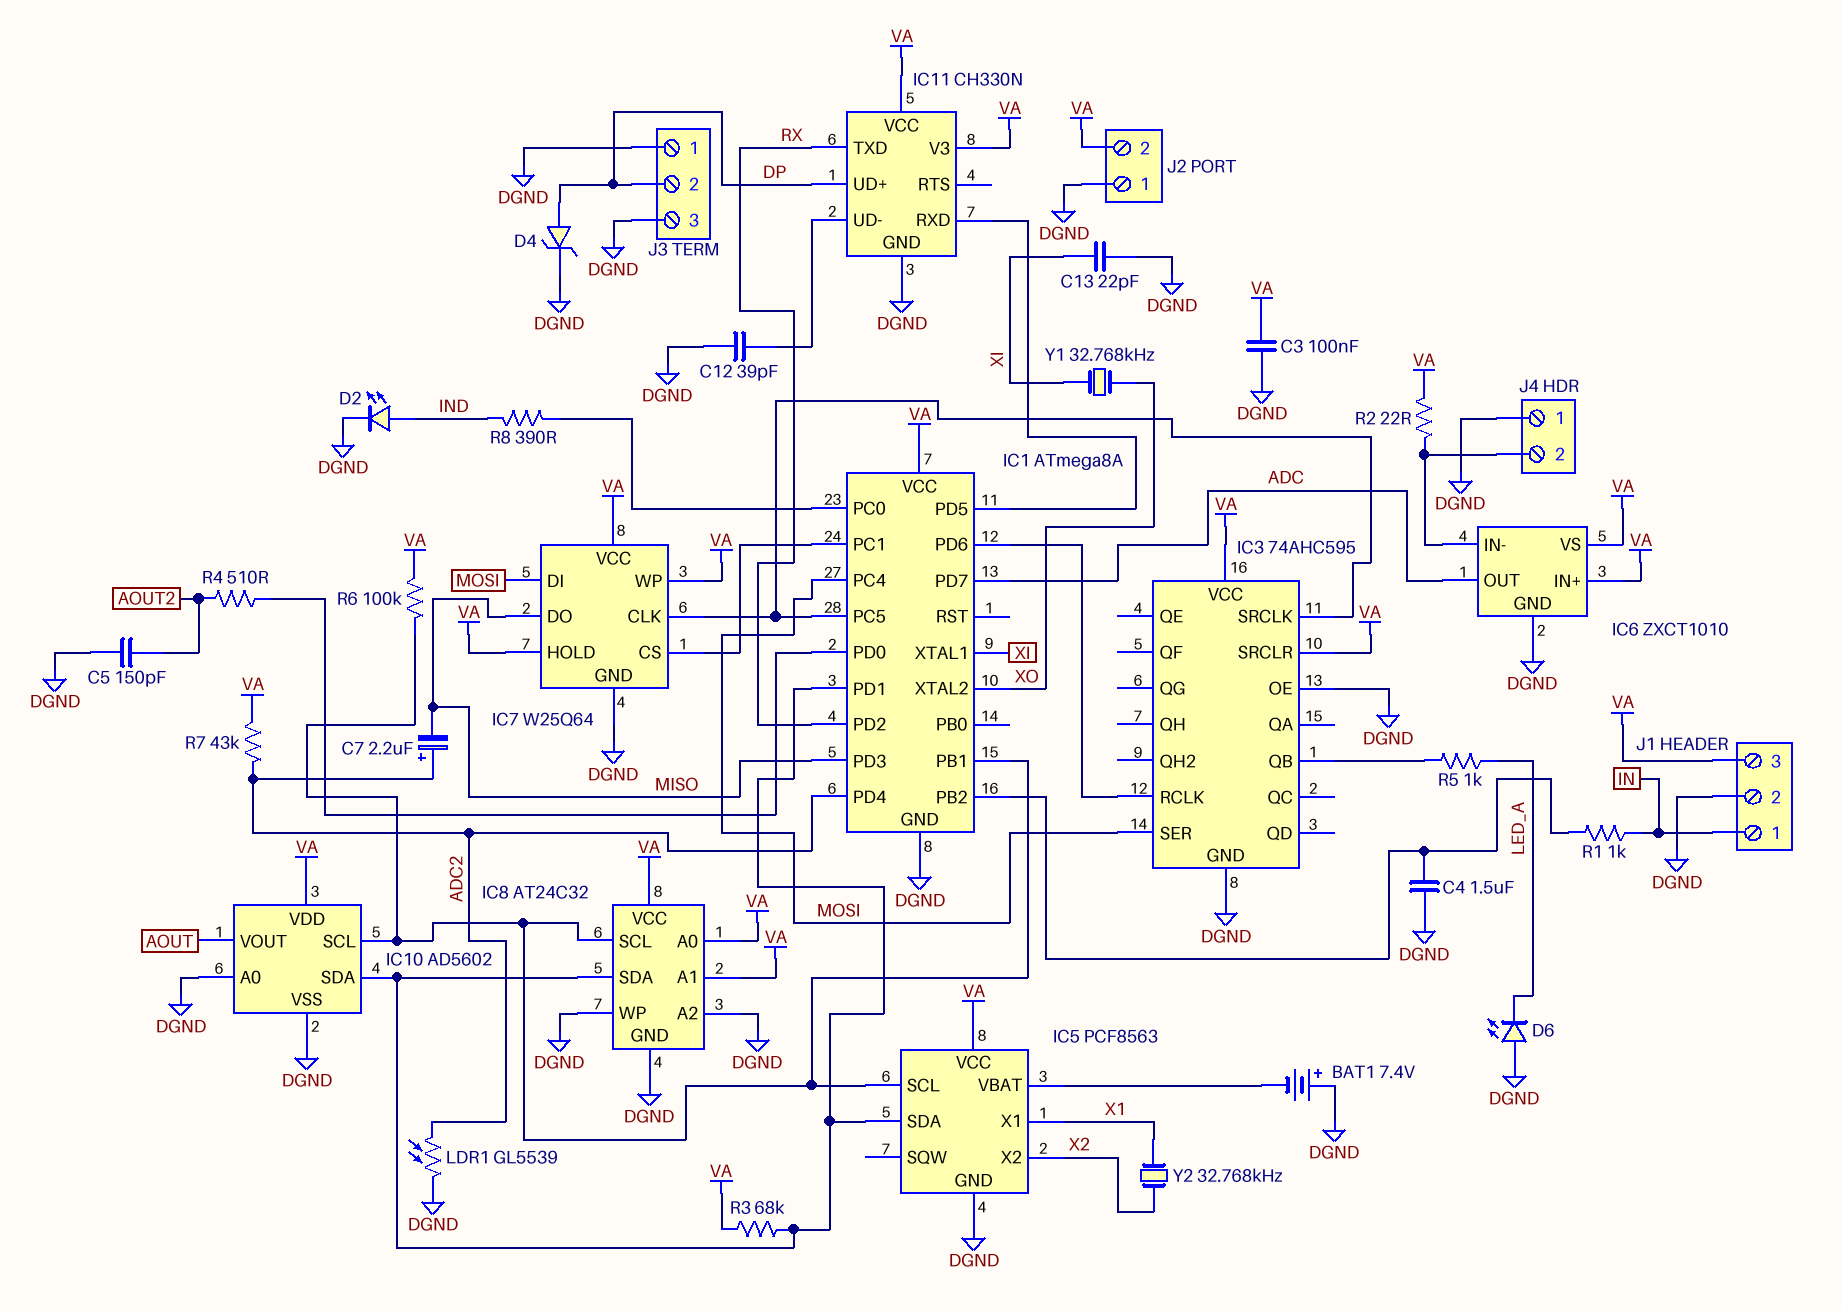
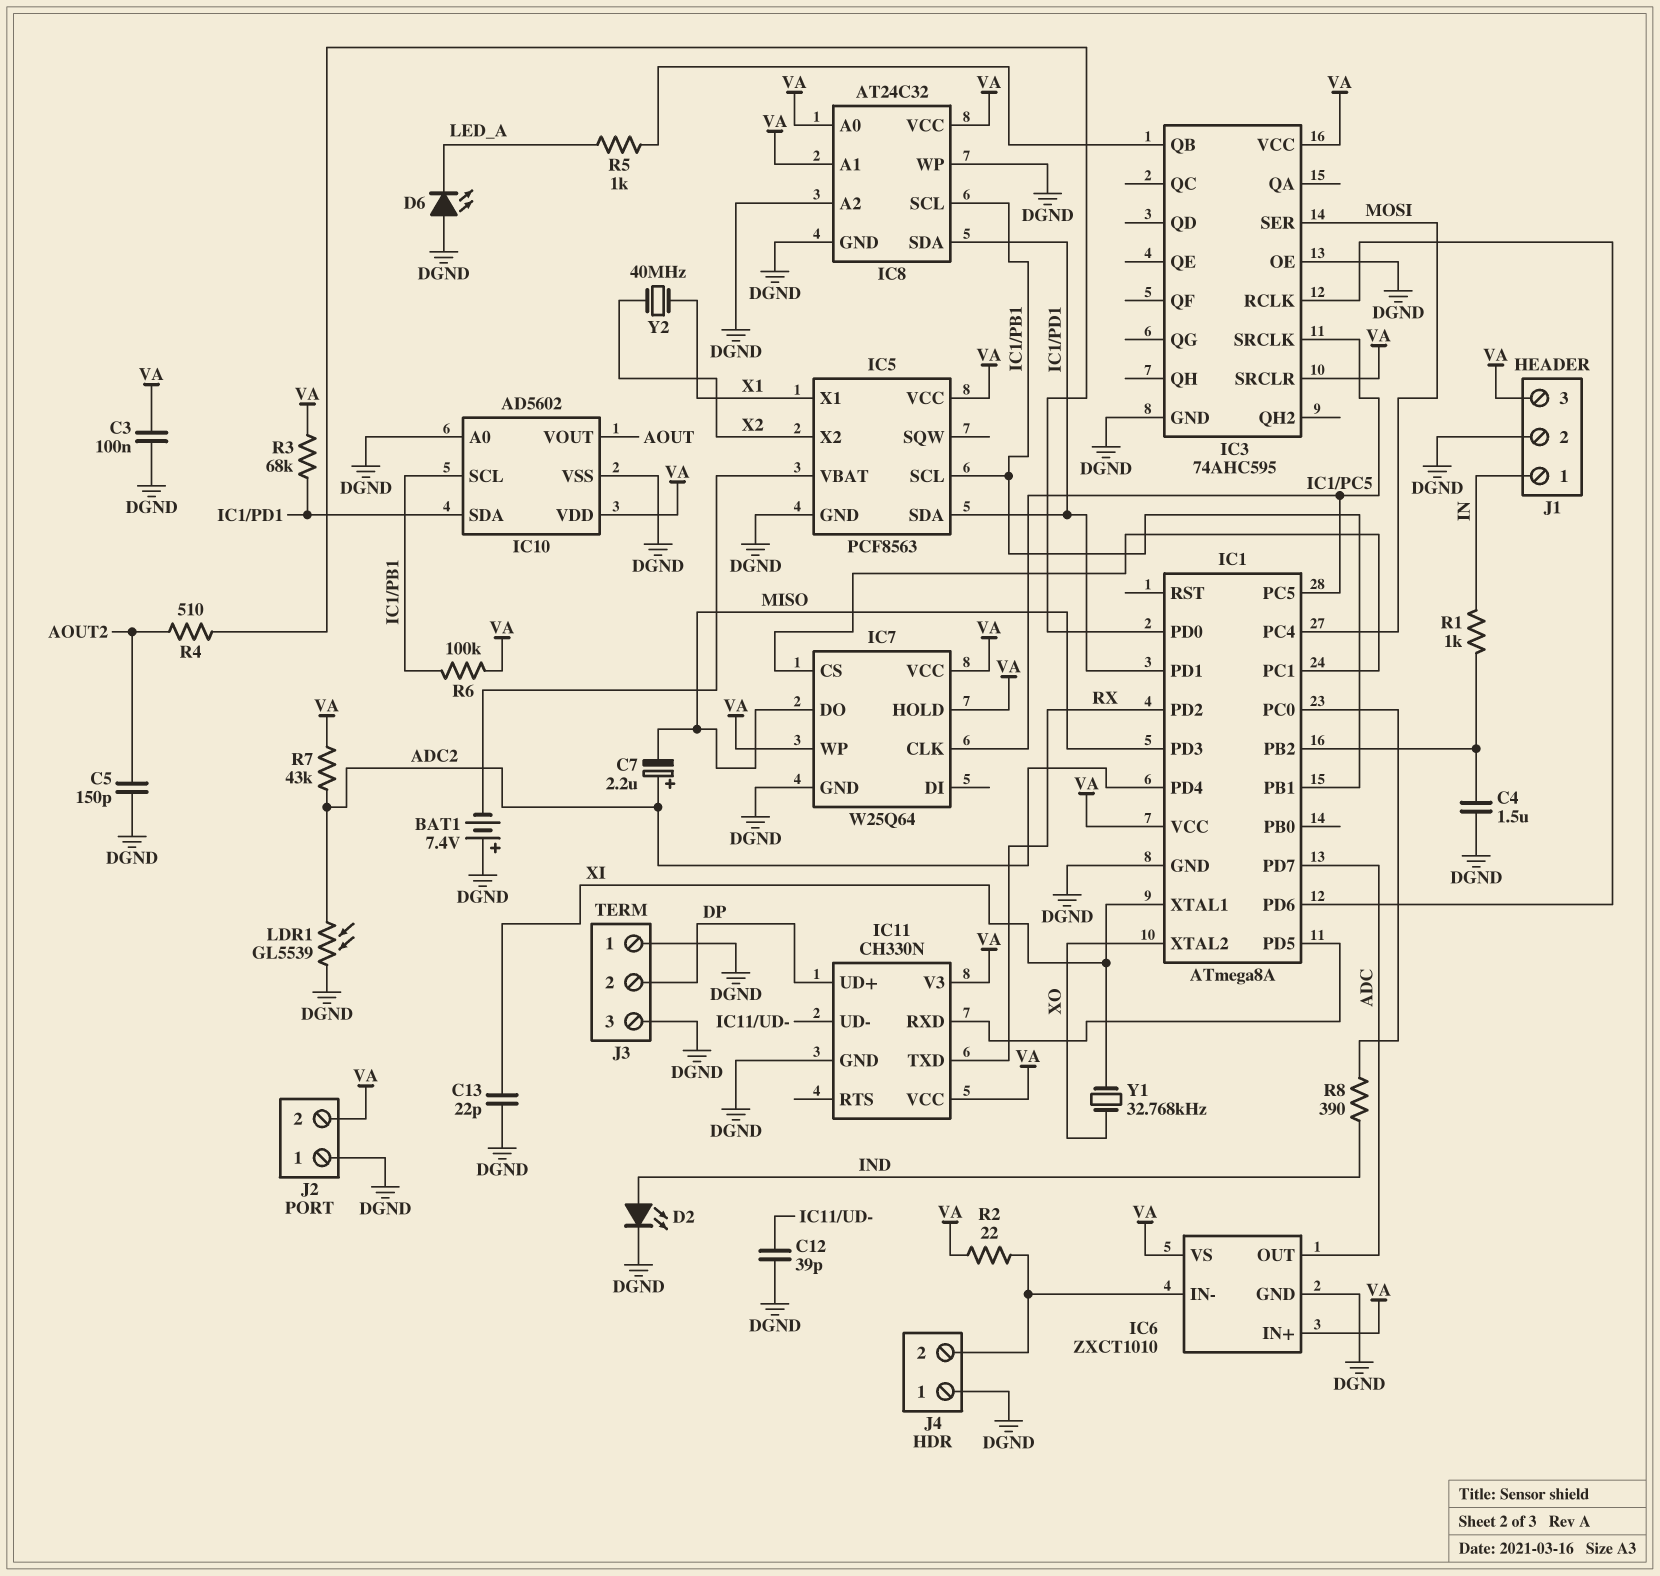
D4: zener (A DP, K DGND) -> none
IC7 pin DI: MOSI -> none
Y2: 32.768kHz (X1, X2) -> 40MHz (X1, X2)

